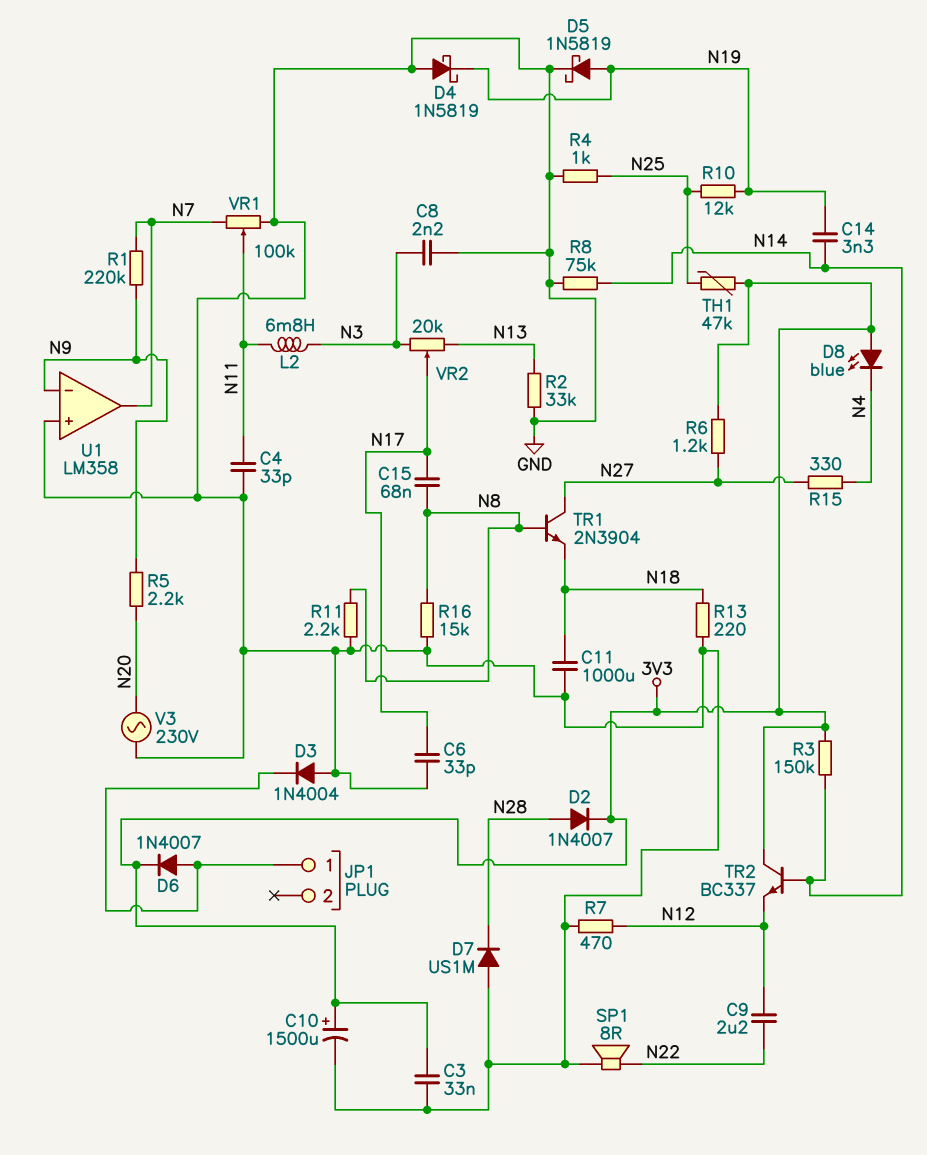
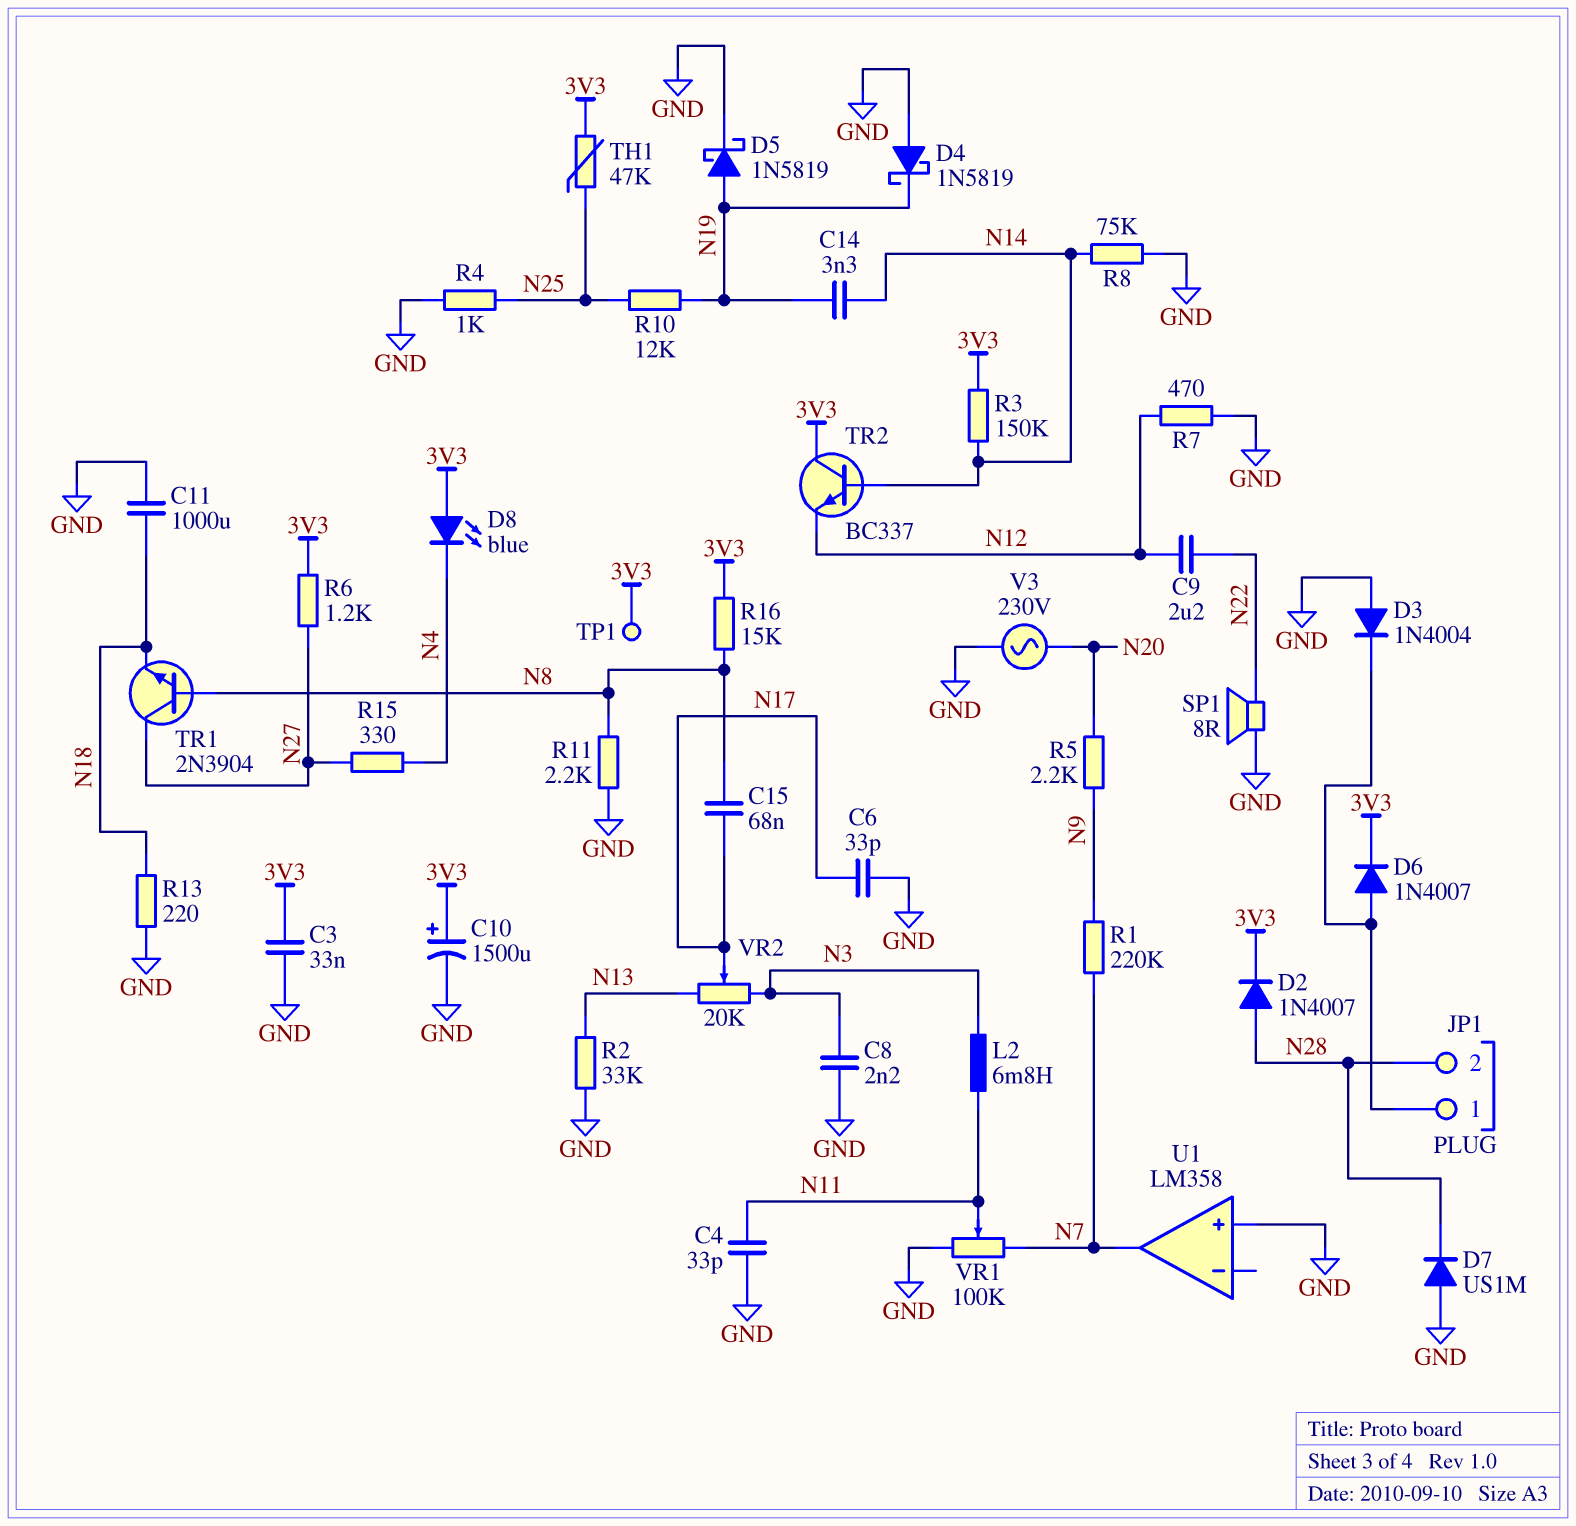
JP1 pin 2: none -> N28
R16: 15k (GND, N8) -> 15k (3V3, N8)
TP1: none -> test point (3V3)
U1 pin in-: N9 -> none

